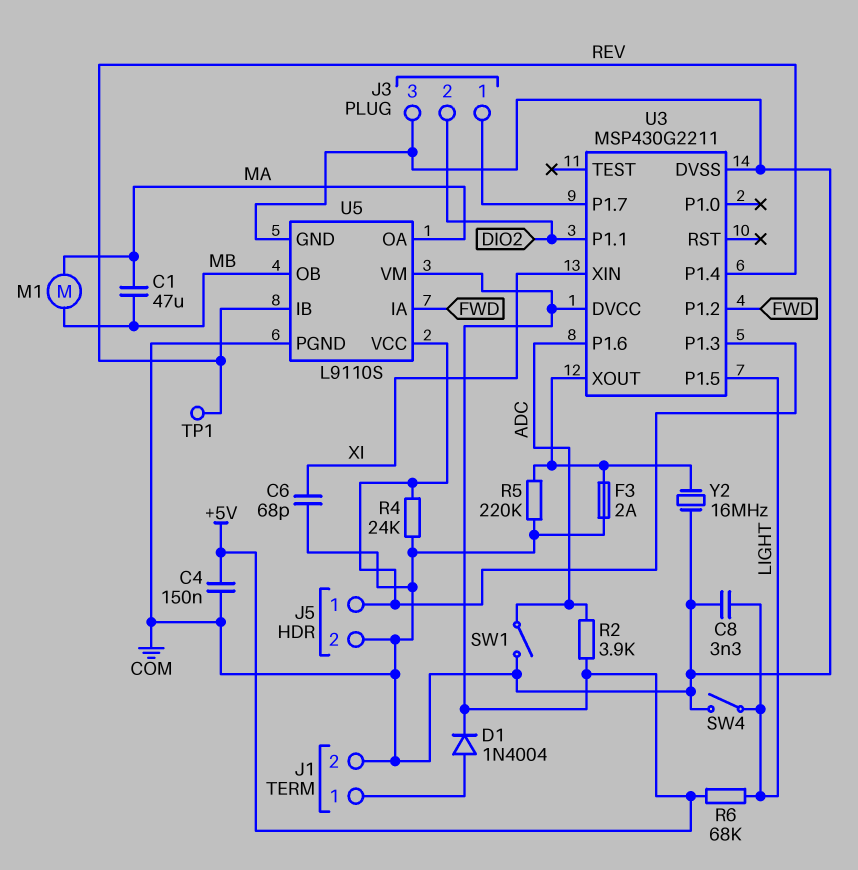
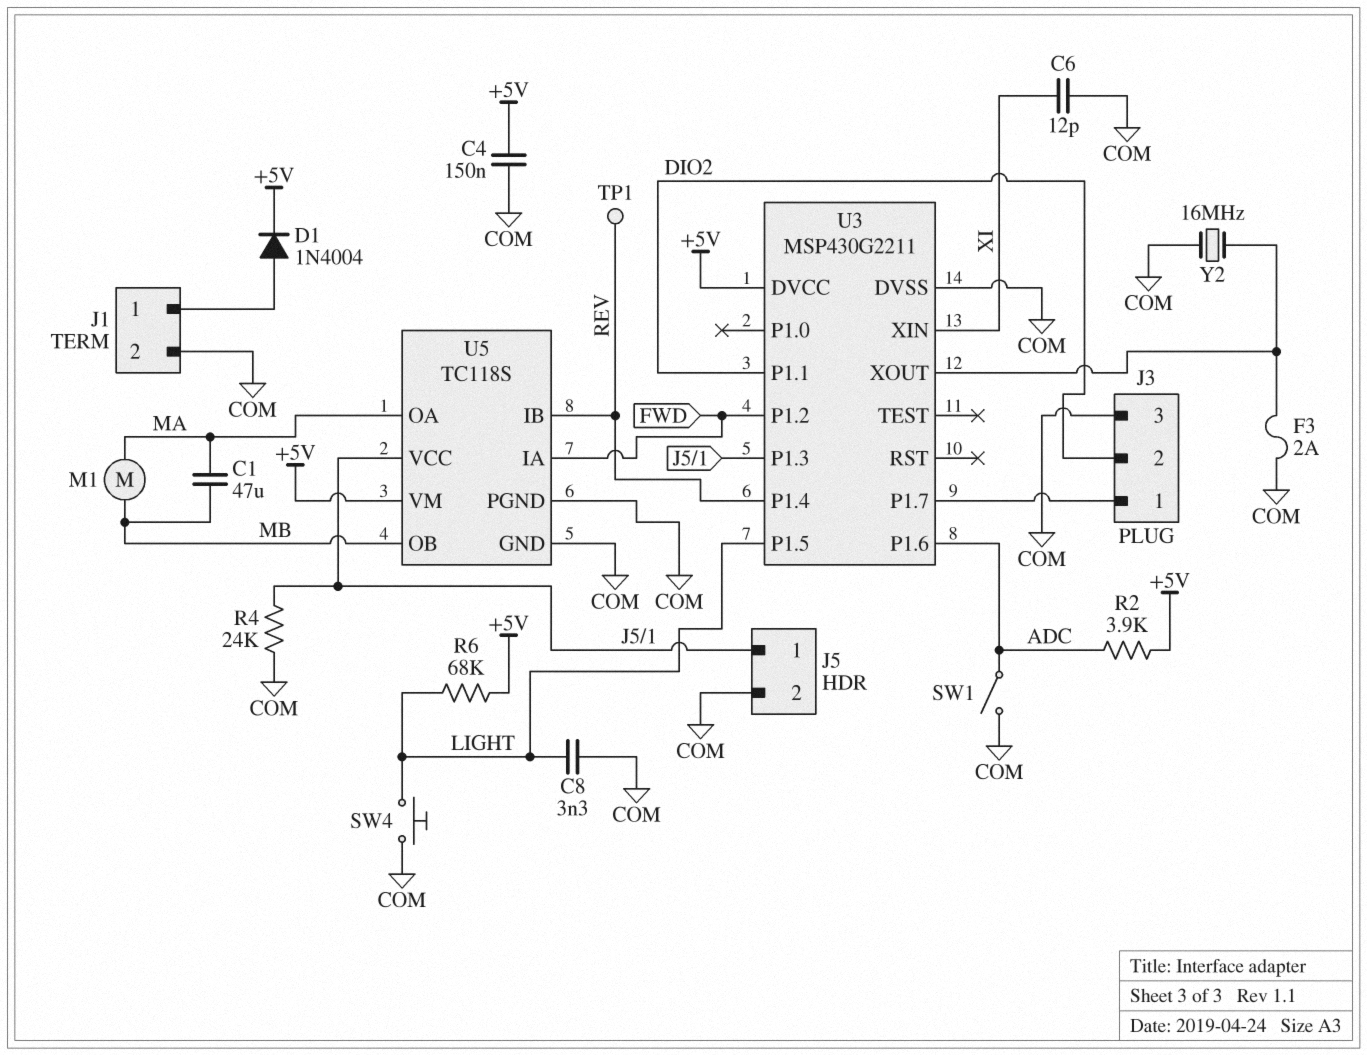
C6: 68pF (COM, XI) -> 12pF (COM, XI)
R5: 220k (COM, U3/XOUT) -> none
SW4: switch (COM, LIGHT) -> button (COM, LIGHT)
U5: L9110S -> TC118S

